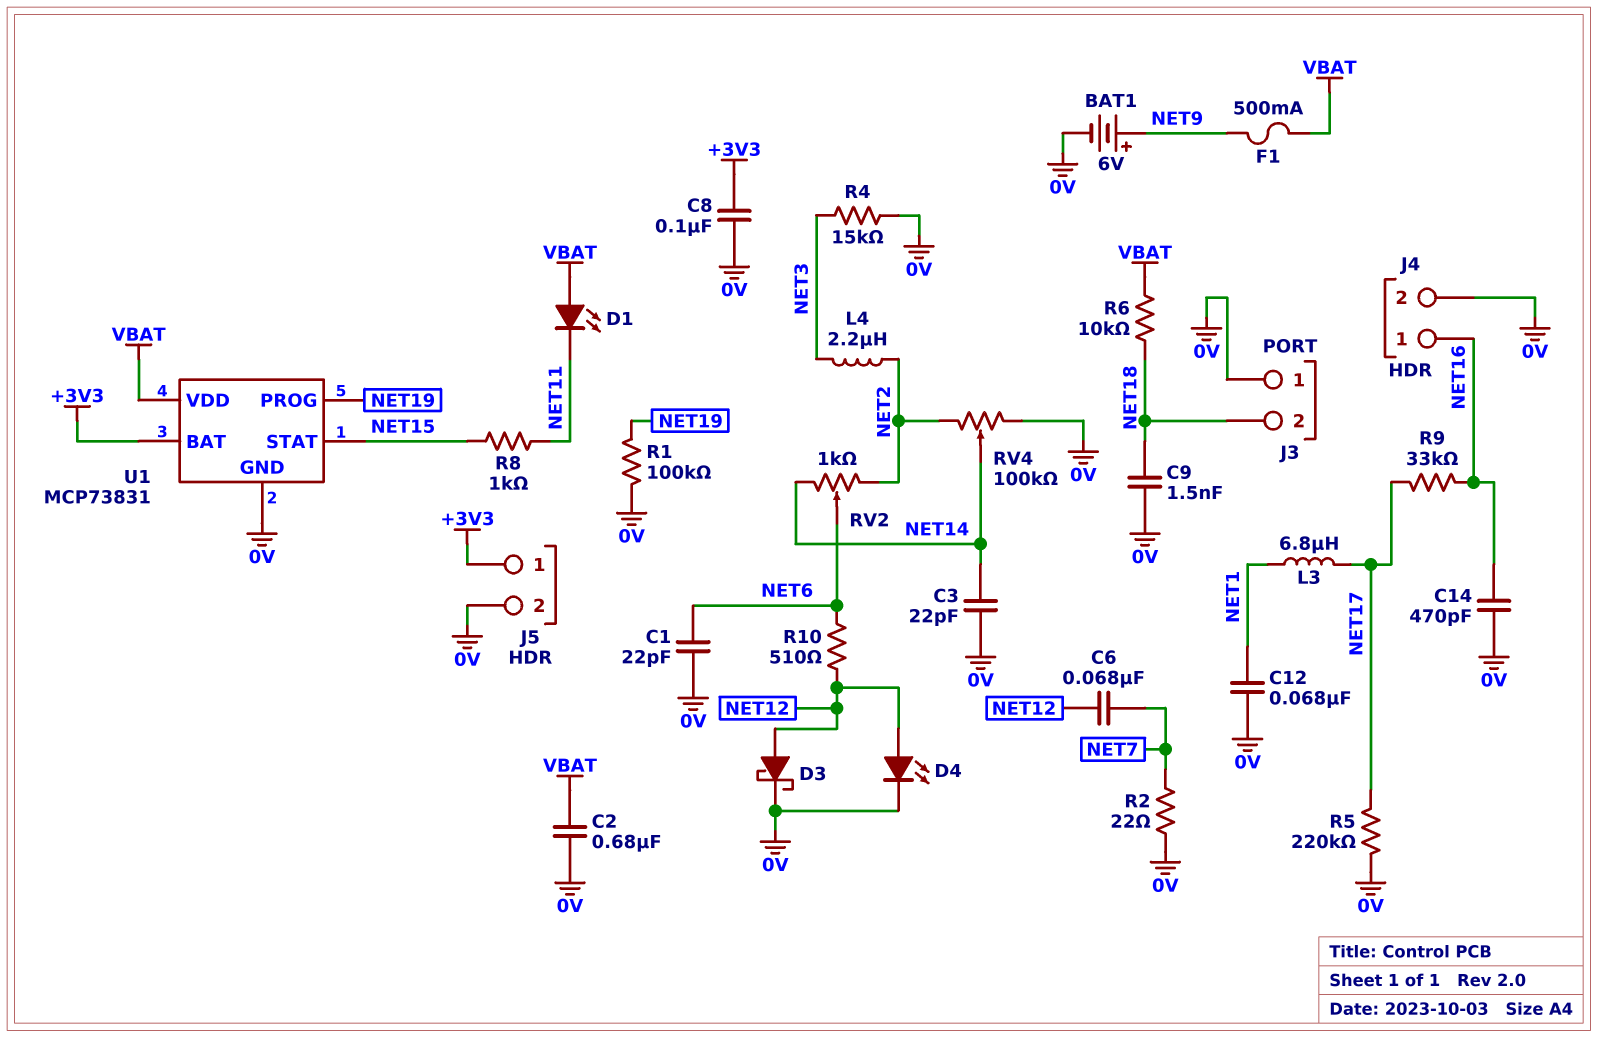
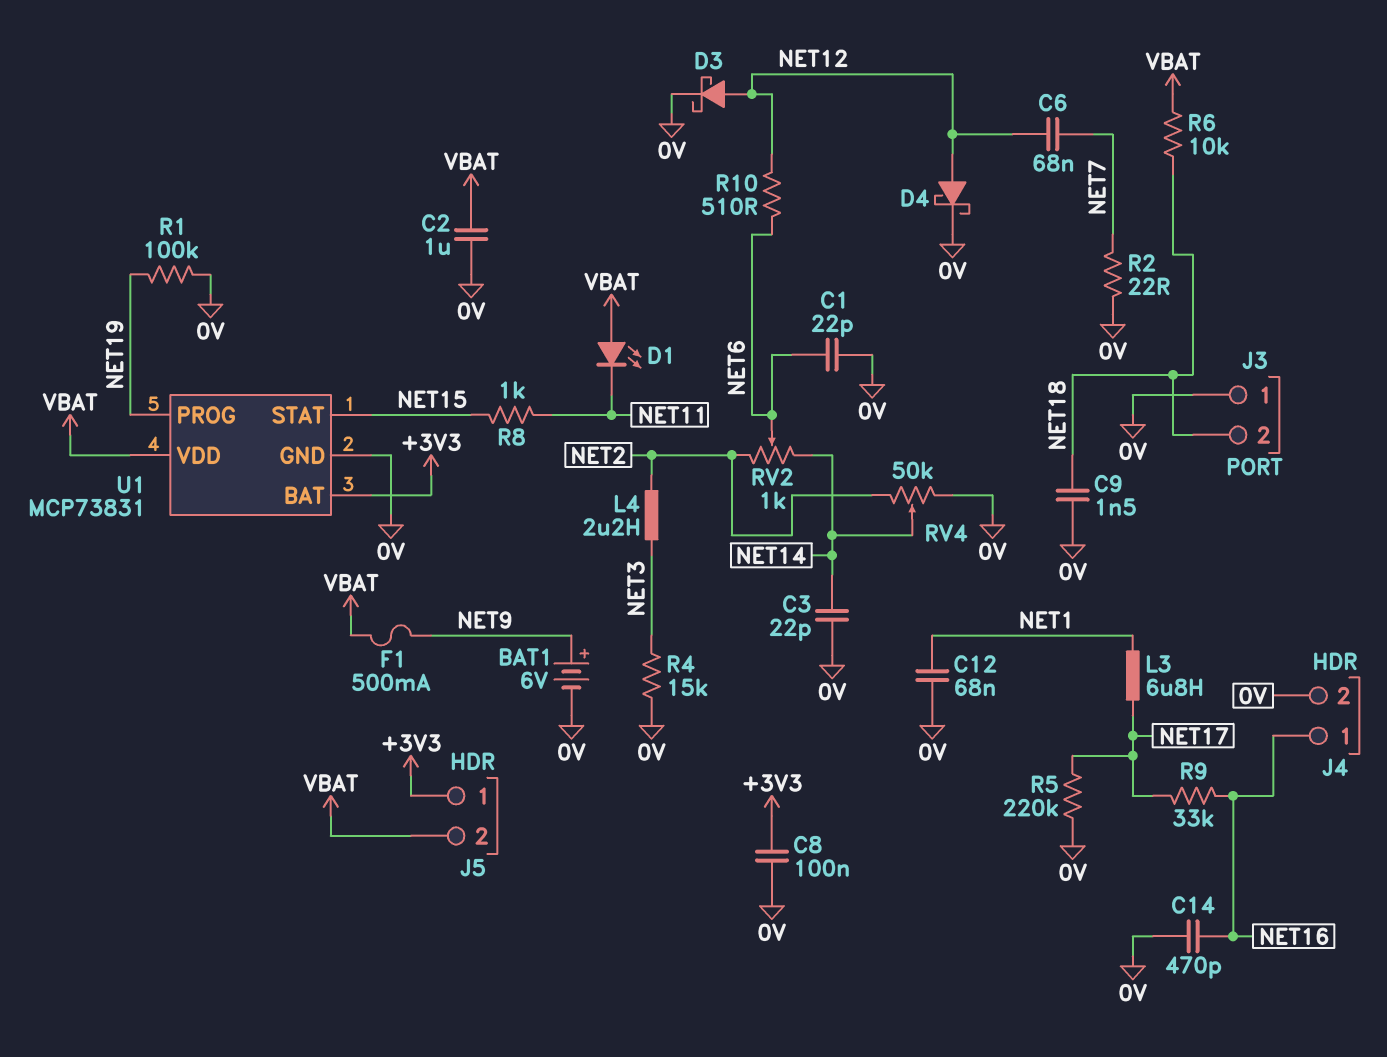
C2: 680nF (0V, VBAT) -> 1uF (0V, VBAT)
D4: LED (A NET12, K 0V) -> schottky (A NET12, K 0V)
J5 pin 2: 0V -> VBAT
RV4: 100k (0V, NET2, wiper NET14) -> 50k (0V, NET2, wiper NET14)

